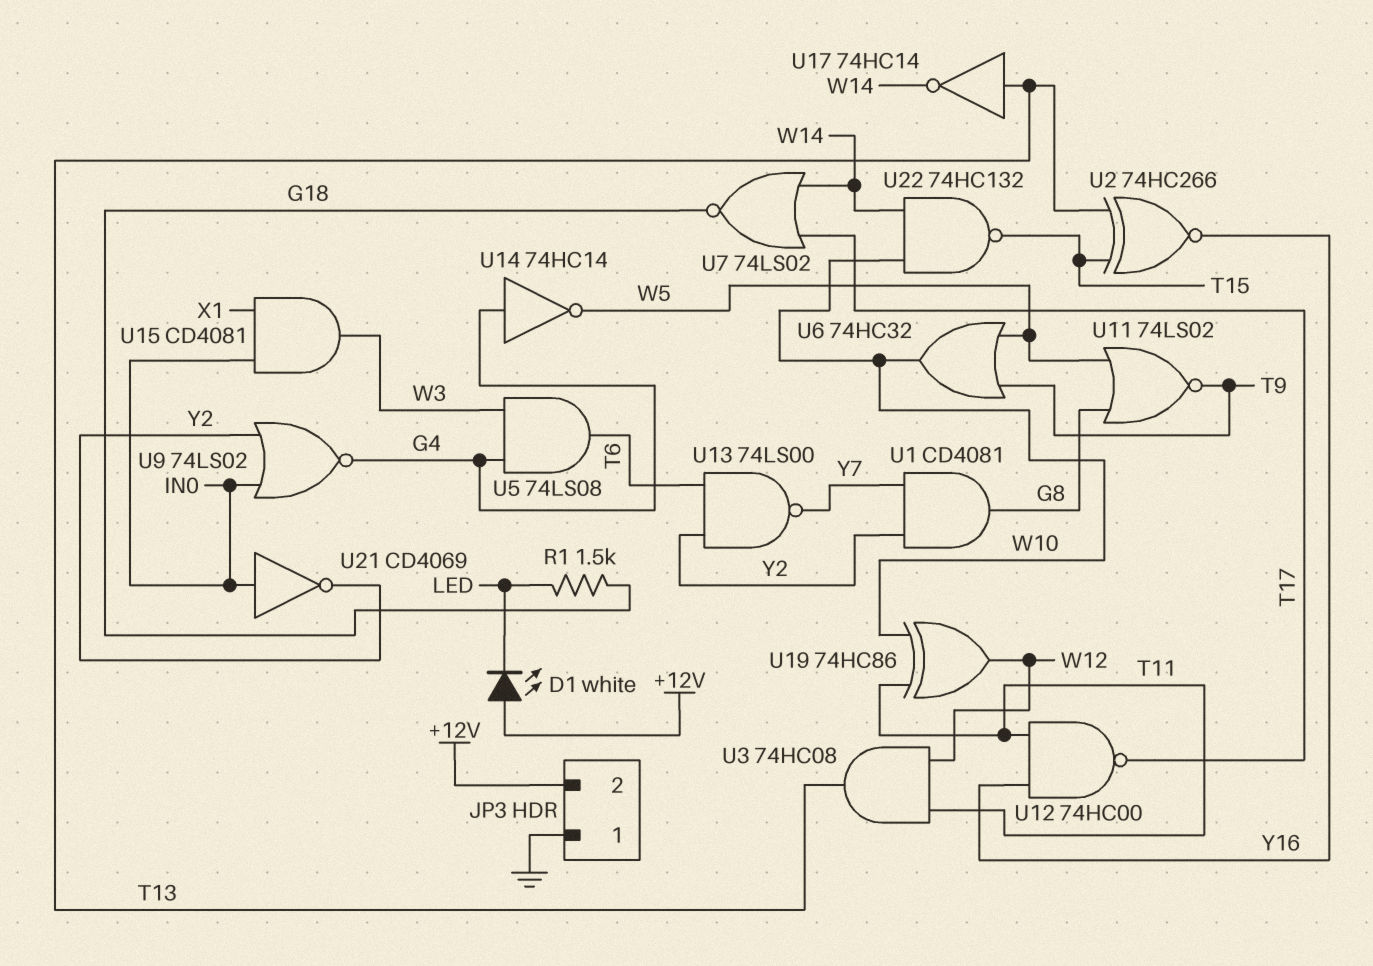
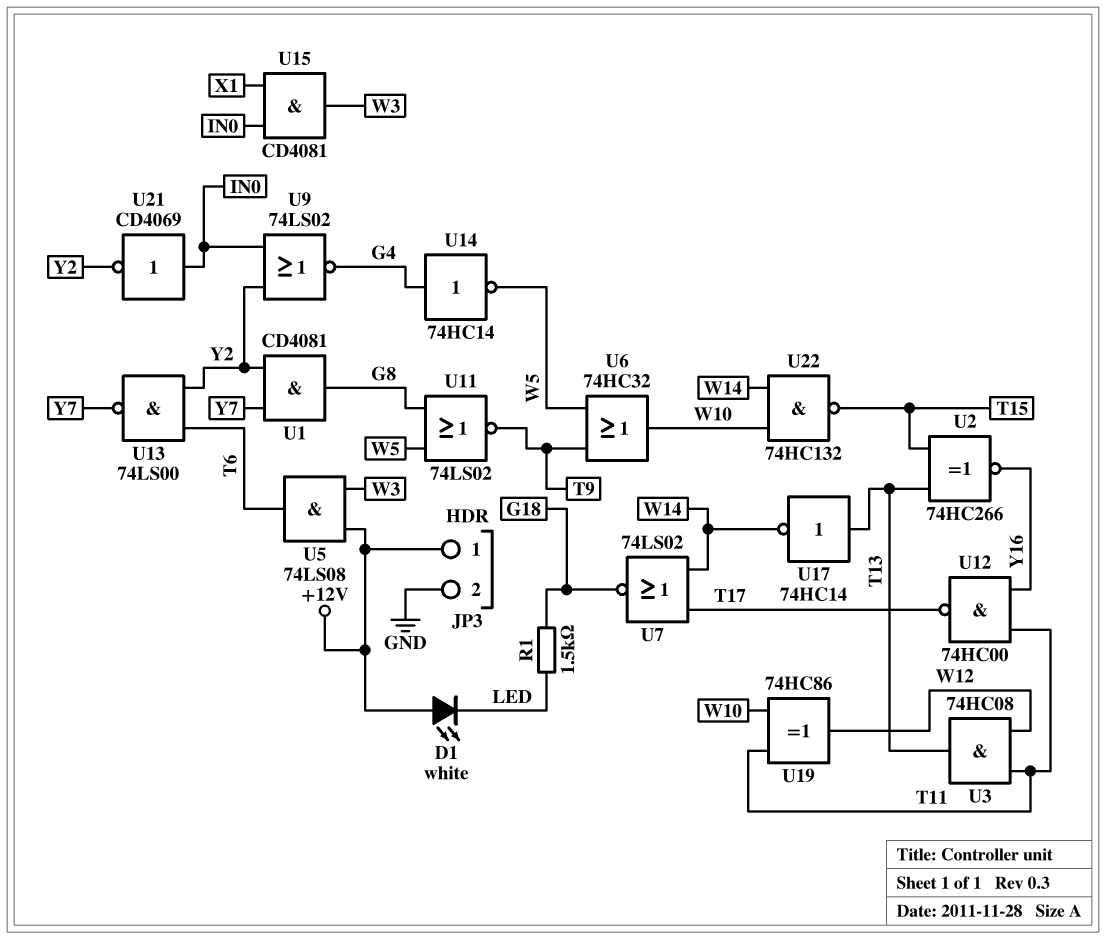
JP3 pin 1: GND -> +12V
JP3 pin 2: +12V -> GND
U5: AND 74LS08 (in G4, in W3, out T6) -> AND 74LS08 (in +12V, in W3, out T6)

